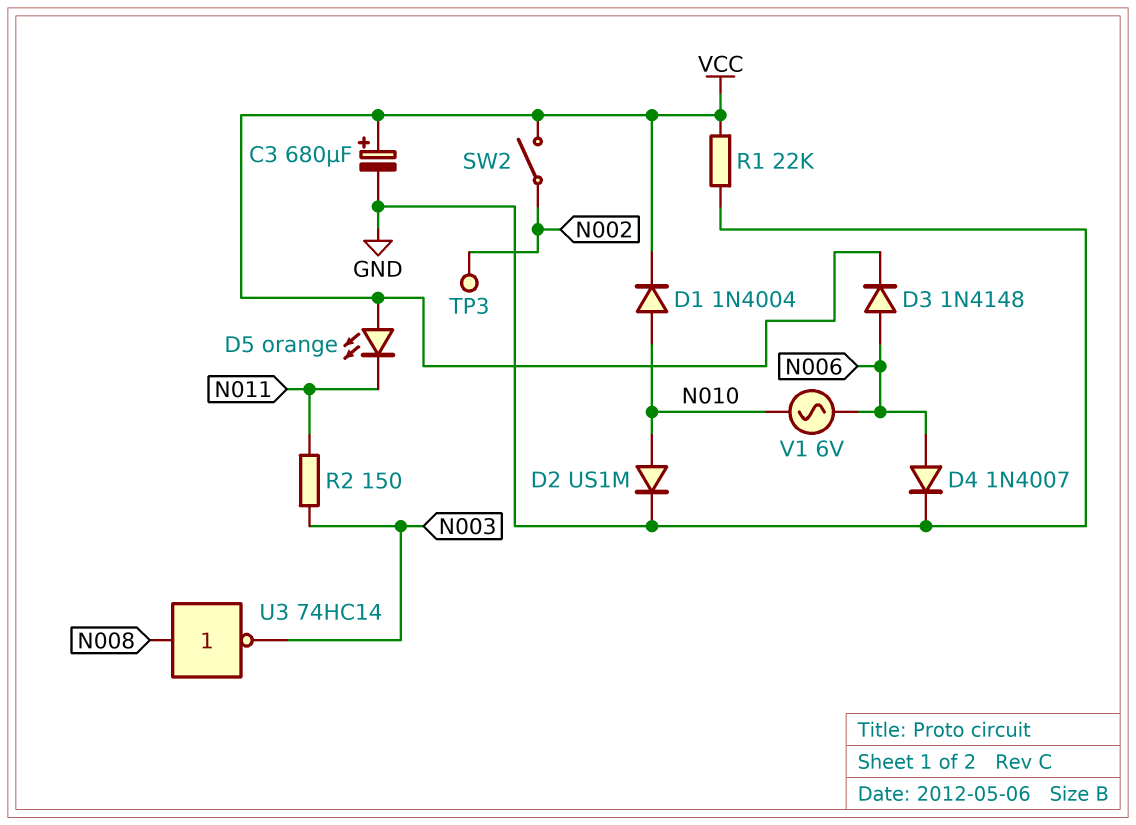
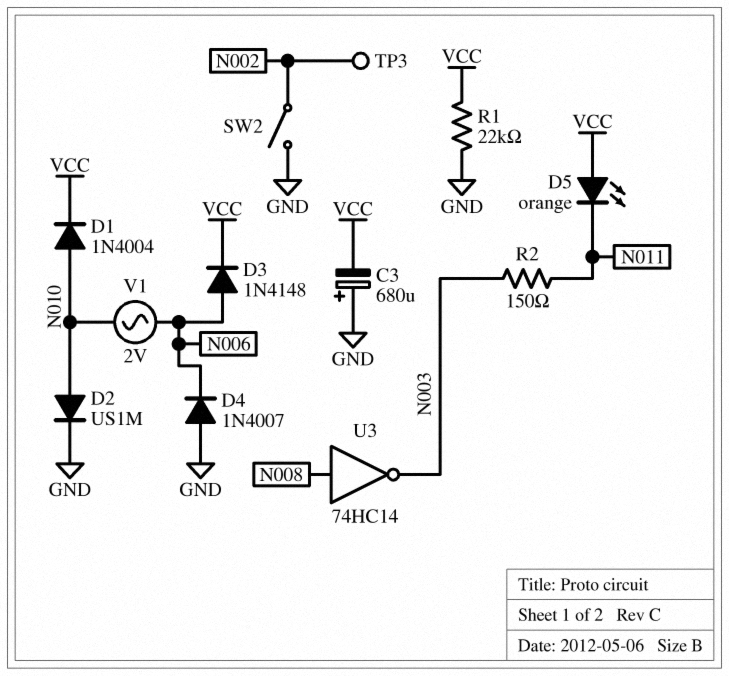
C3: 680uF (plus VCC, minus GND) -> 680uF (plus GND, minus VCC)
D4: diode 1N4007 (A N006, K GND) -> diode 1N4007 (A GND, K N006)
SW2: switch (N002, VCC) -> switch (GND, N002)
V1: AC 6V (N006, N010) -> AC 2V (N006, N010)

